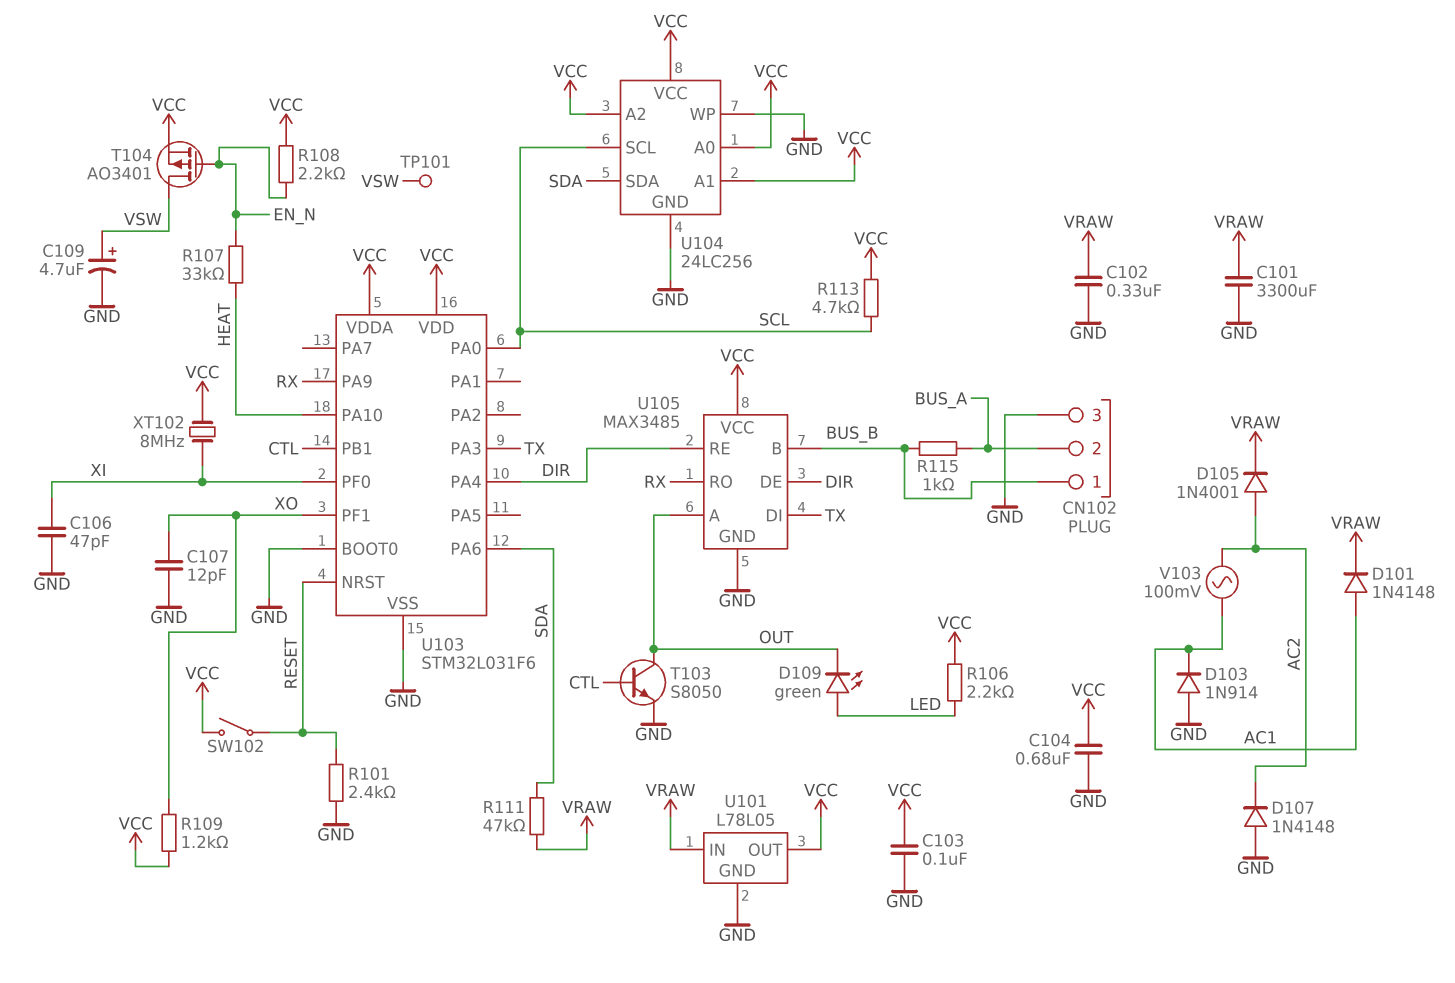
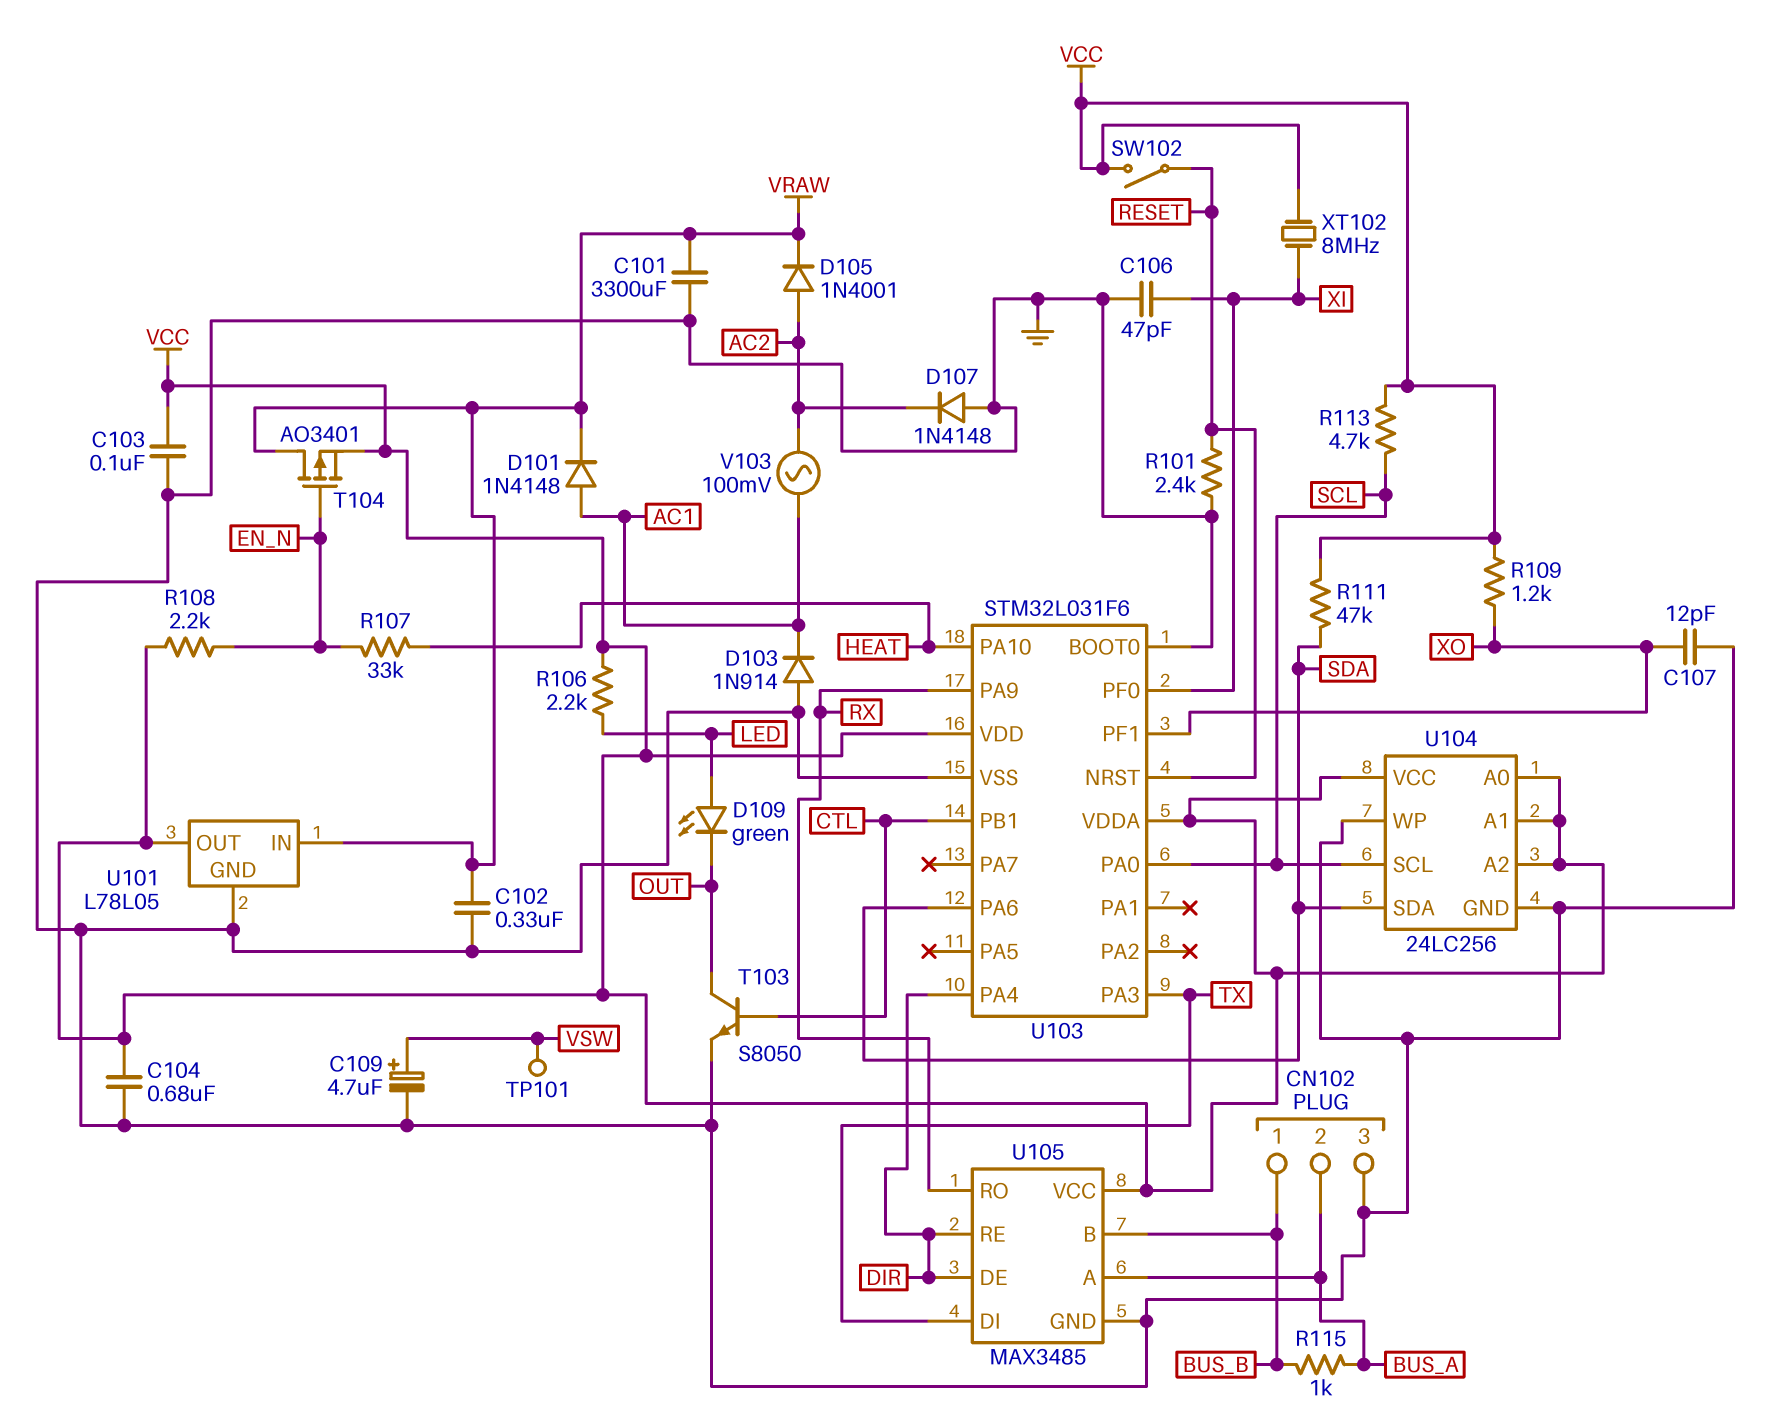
R111: 47k (SDA, VRAW) -> 47k (SDA, VCC)
T104: PMOS AO3401 (G EN_N, D VSW, S VCC) -> PMOS AO3401 (G EN_N, D VRAW, S VCC)
U105 pin A: OUT -> BUS_A

